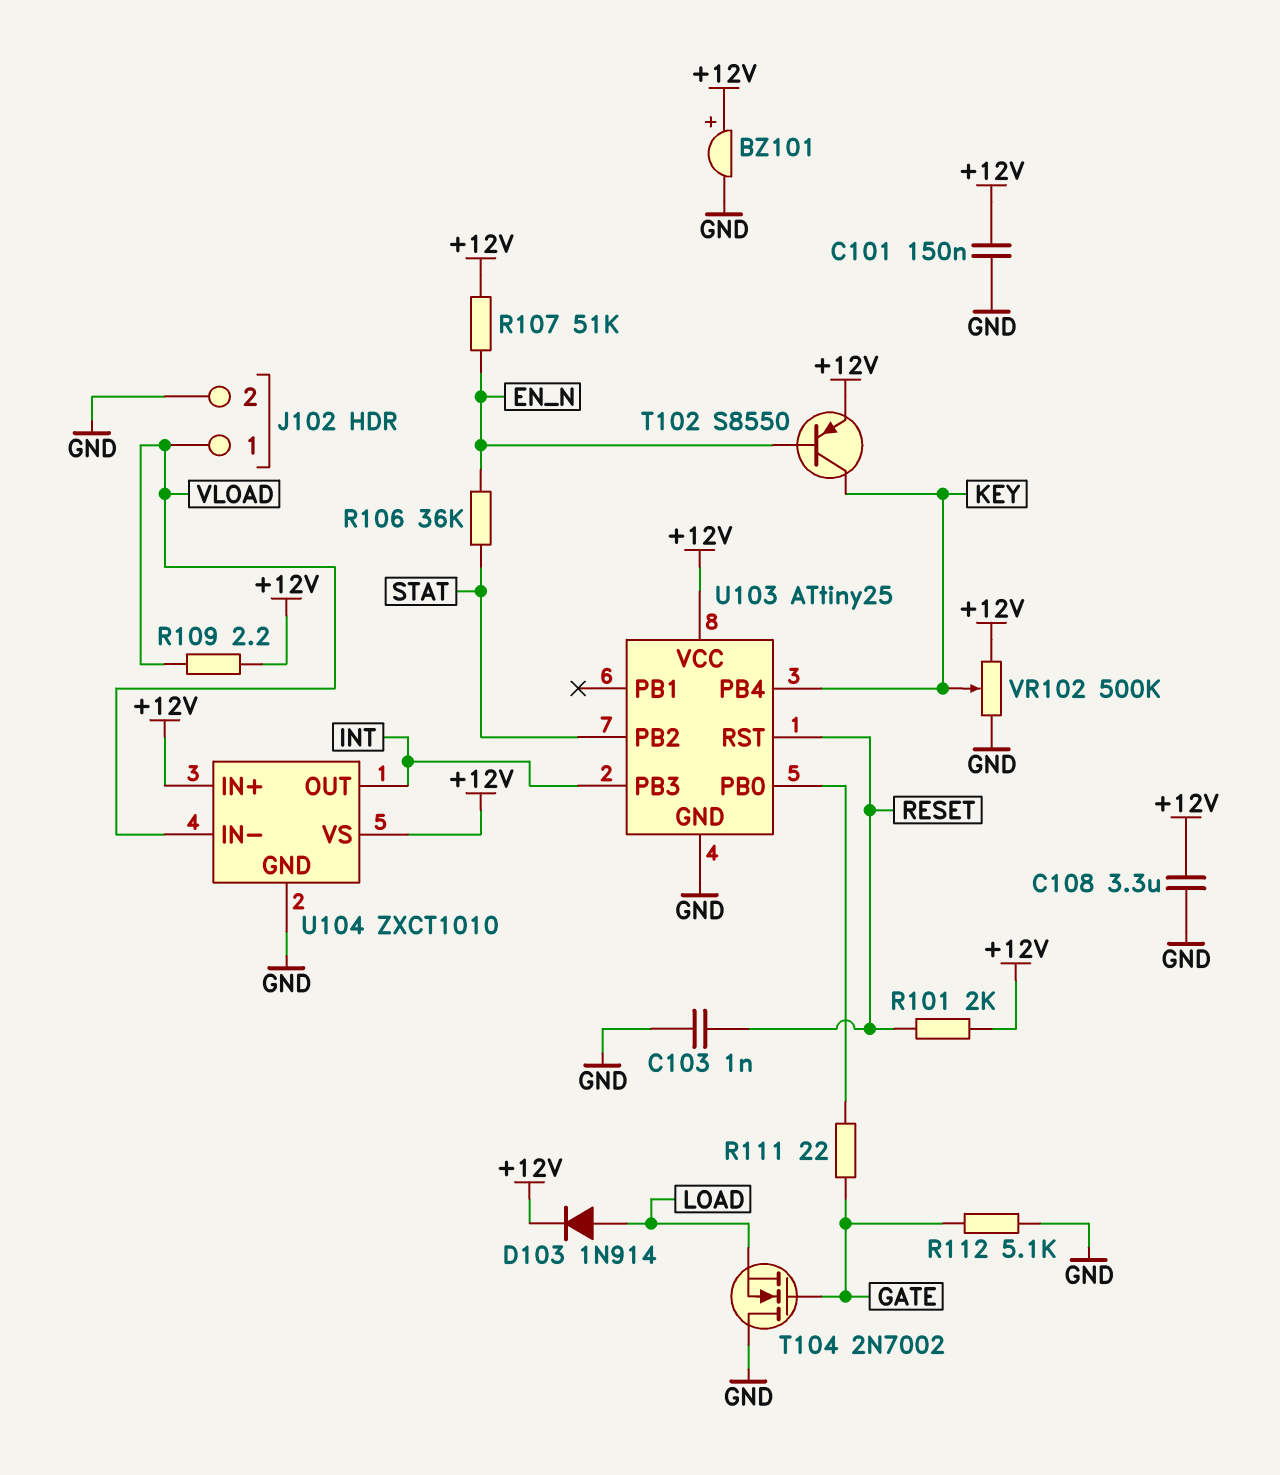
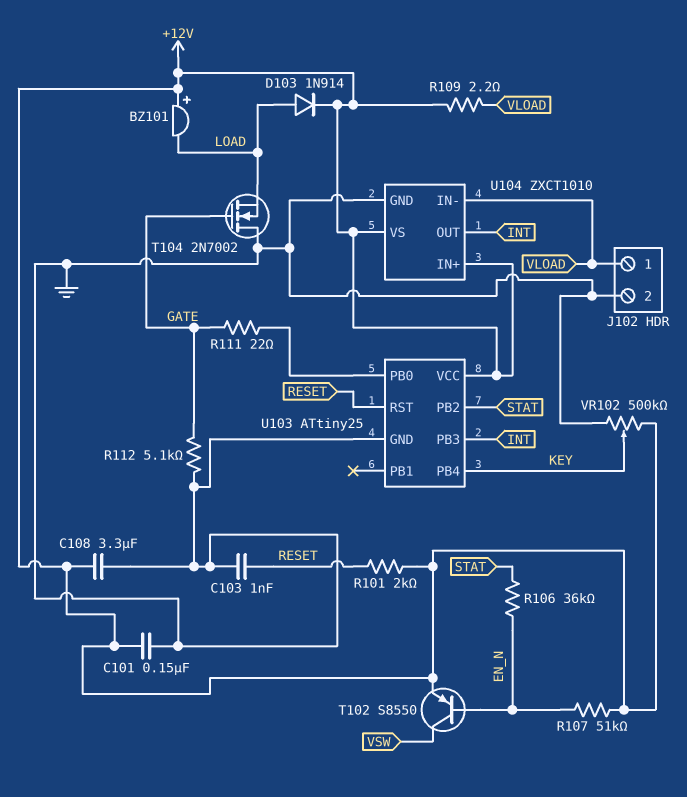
BZ101: buzzer (plus +12V, minus GND) -> buzzer (plus +12V, minus LOAD)
T102: PNP S8550 (B EN_N, C KEY, E +12V) -> PNP S8550 (B EN_N, C VSW, E +12V)

